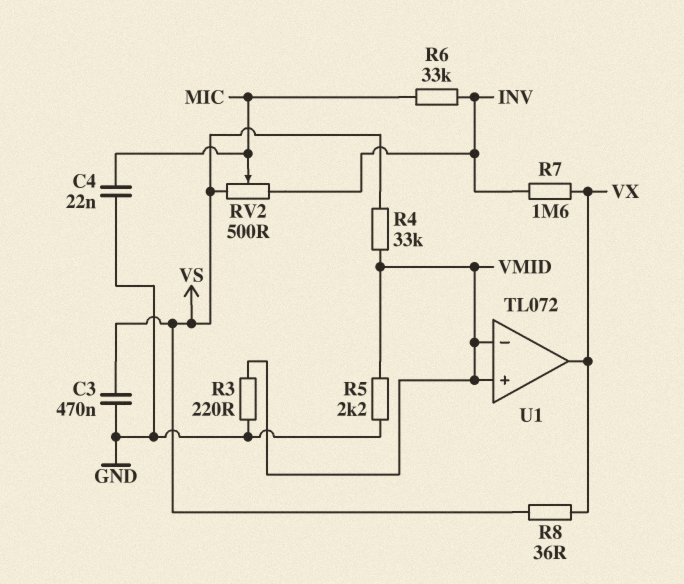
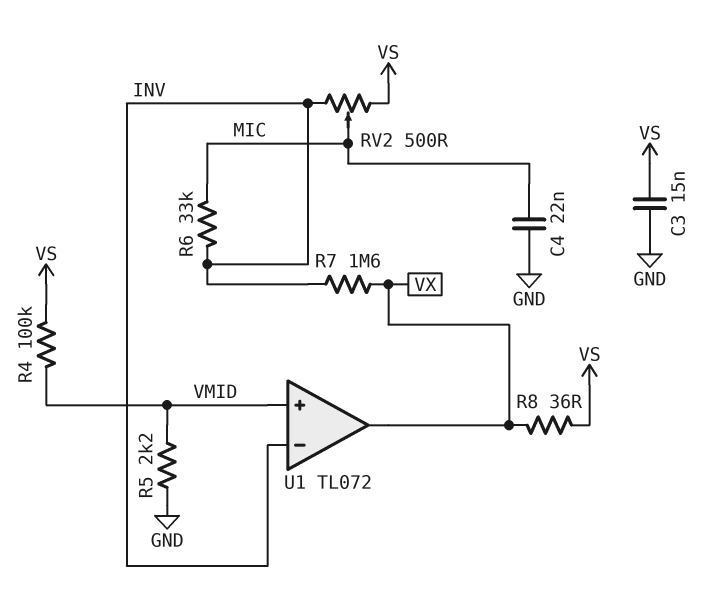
C3: 470nF (GND, VS) -> 15nF (GND, VS)
R3: 220 (GND, VMID) -> none
R4: 33k (VMID, VS) -> 100k (VMID, VS)
U1 pin in-: VMID -> INV

